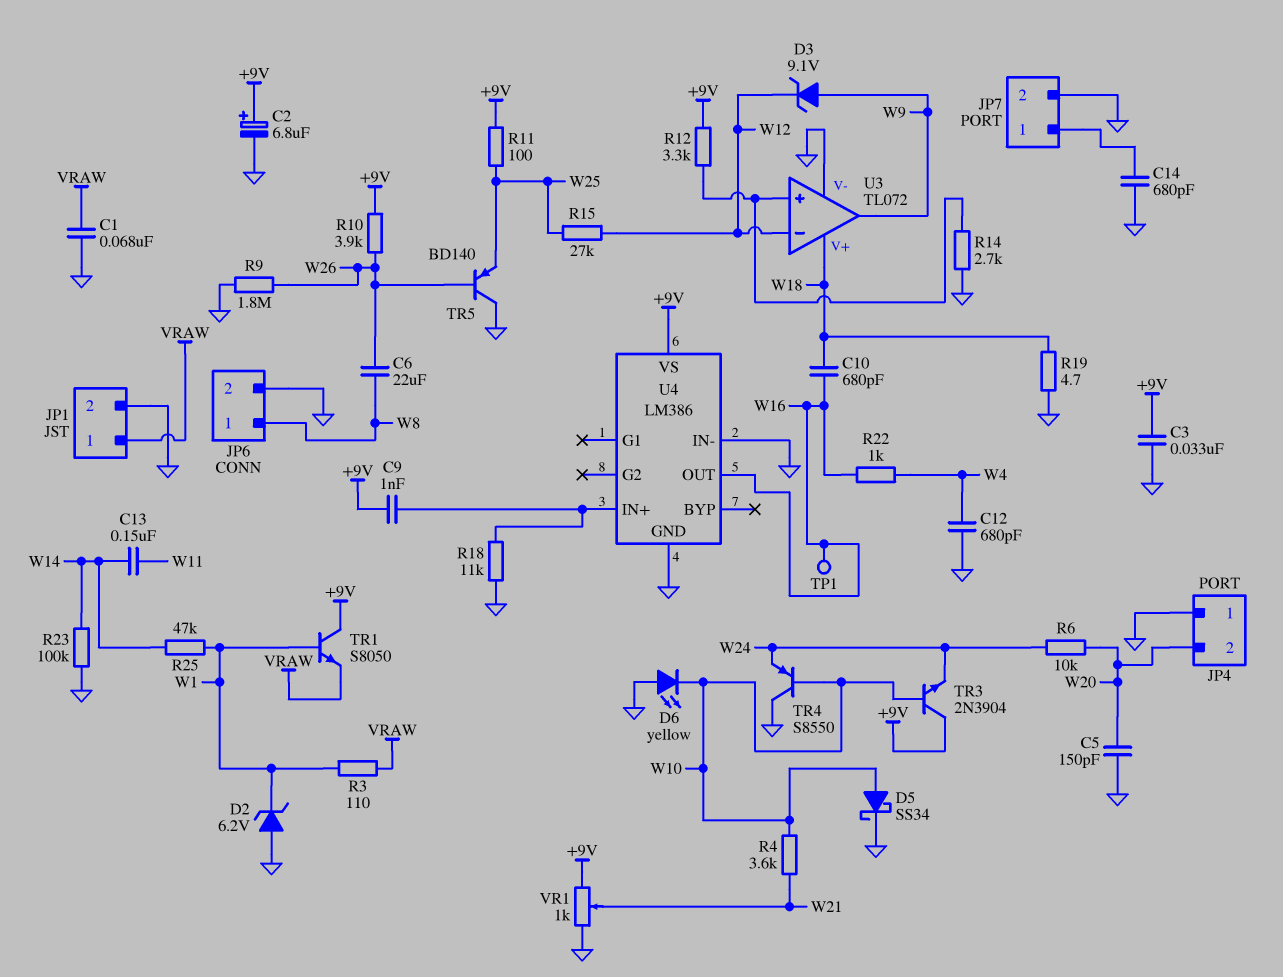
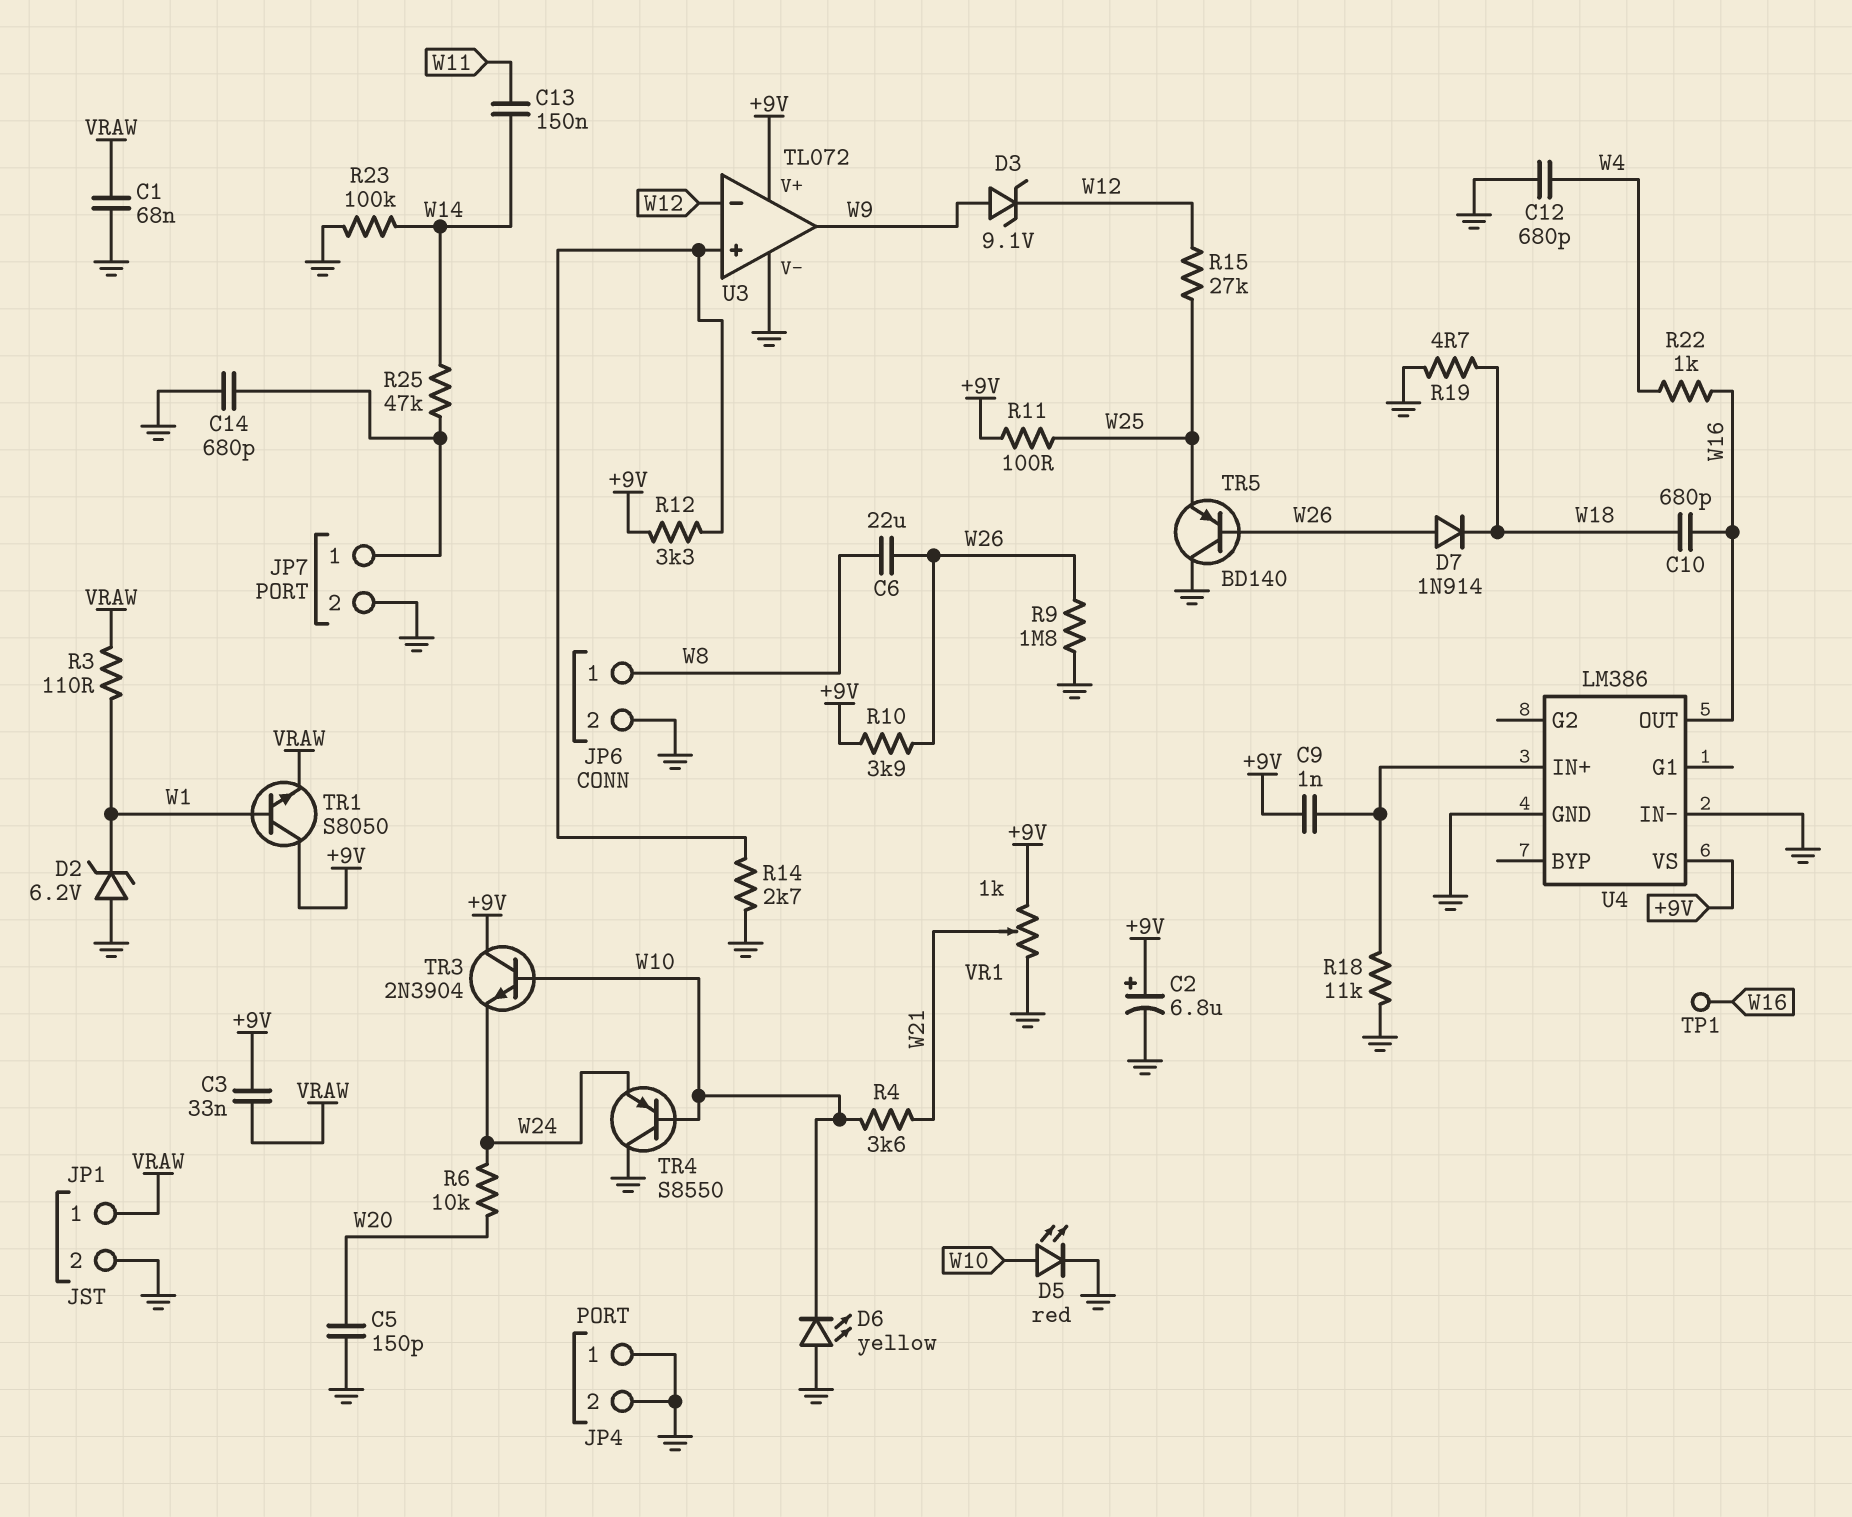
C3: 33nF (+9V, GND) -> 33nF (+9V, VRAW)
D5: schottky SS34 (A W10, K GND) -> LED red (A W10, K GND)
D7: none -> diode 1N914 (A W26, K W18)
JP4 pin 2: W20 -> GND
R25: 47k (W1, W14) -> 47k (JP7/1, W14)
U3 pin V+: W18 -> +9V

